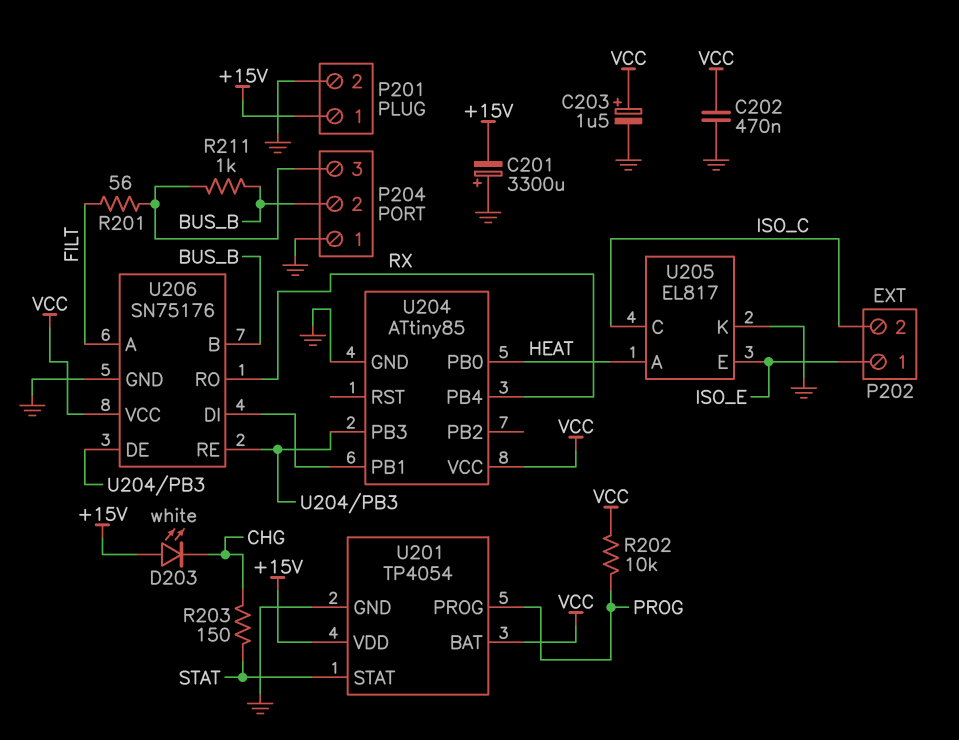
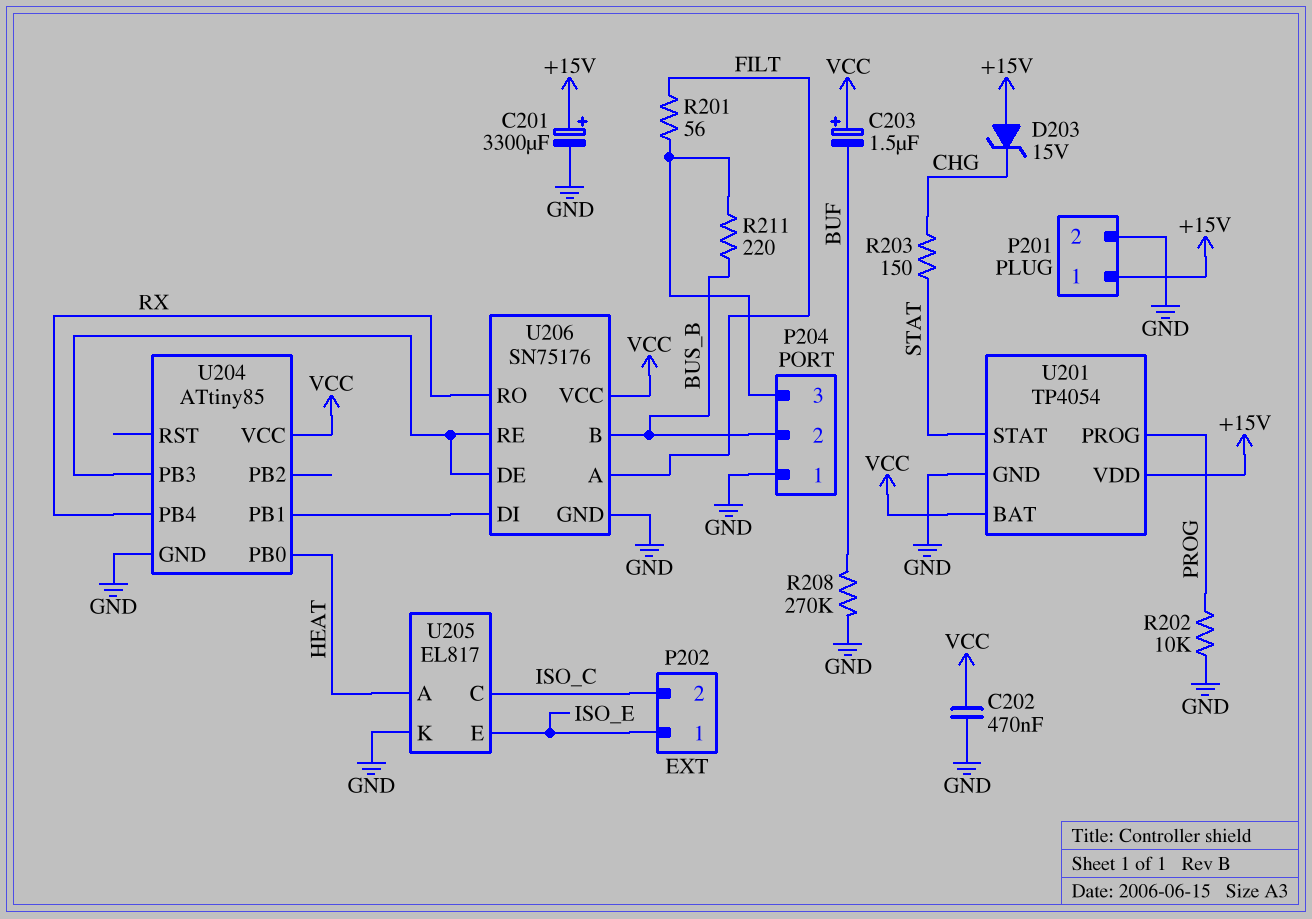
C201: 3300uF (plus GND, minus +15V) -> 3300uF (plus +15V, minus GND)
C203: 1.5uF (plus VCC, minus GND) -> 1.5uF (plus VCC, minus BUF)
D203: LED white (A +15V, K CHG) -> zener 15V (A +15V, K CHG)
R202: 10k (PROG, VCC) -> 10k (GND, PROG)
R208: none -> 270k (BUF, GND)
R211: 1k (BUS_B, P204/3) -> 220 (BUS_B, P204/3)

